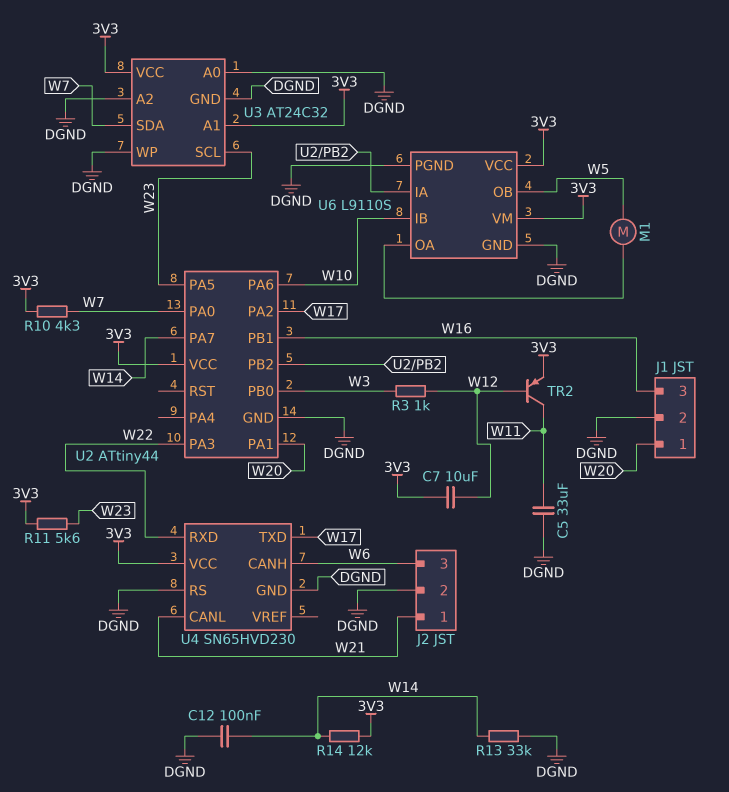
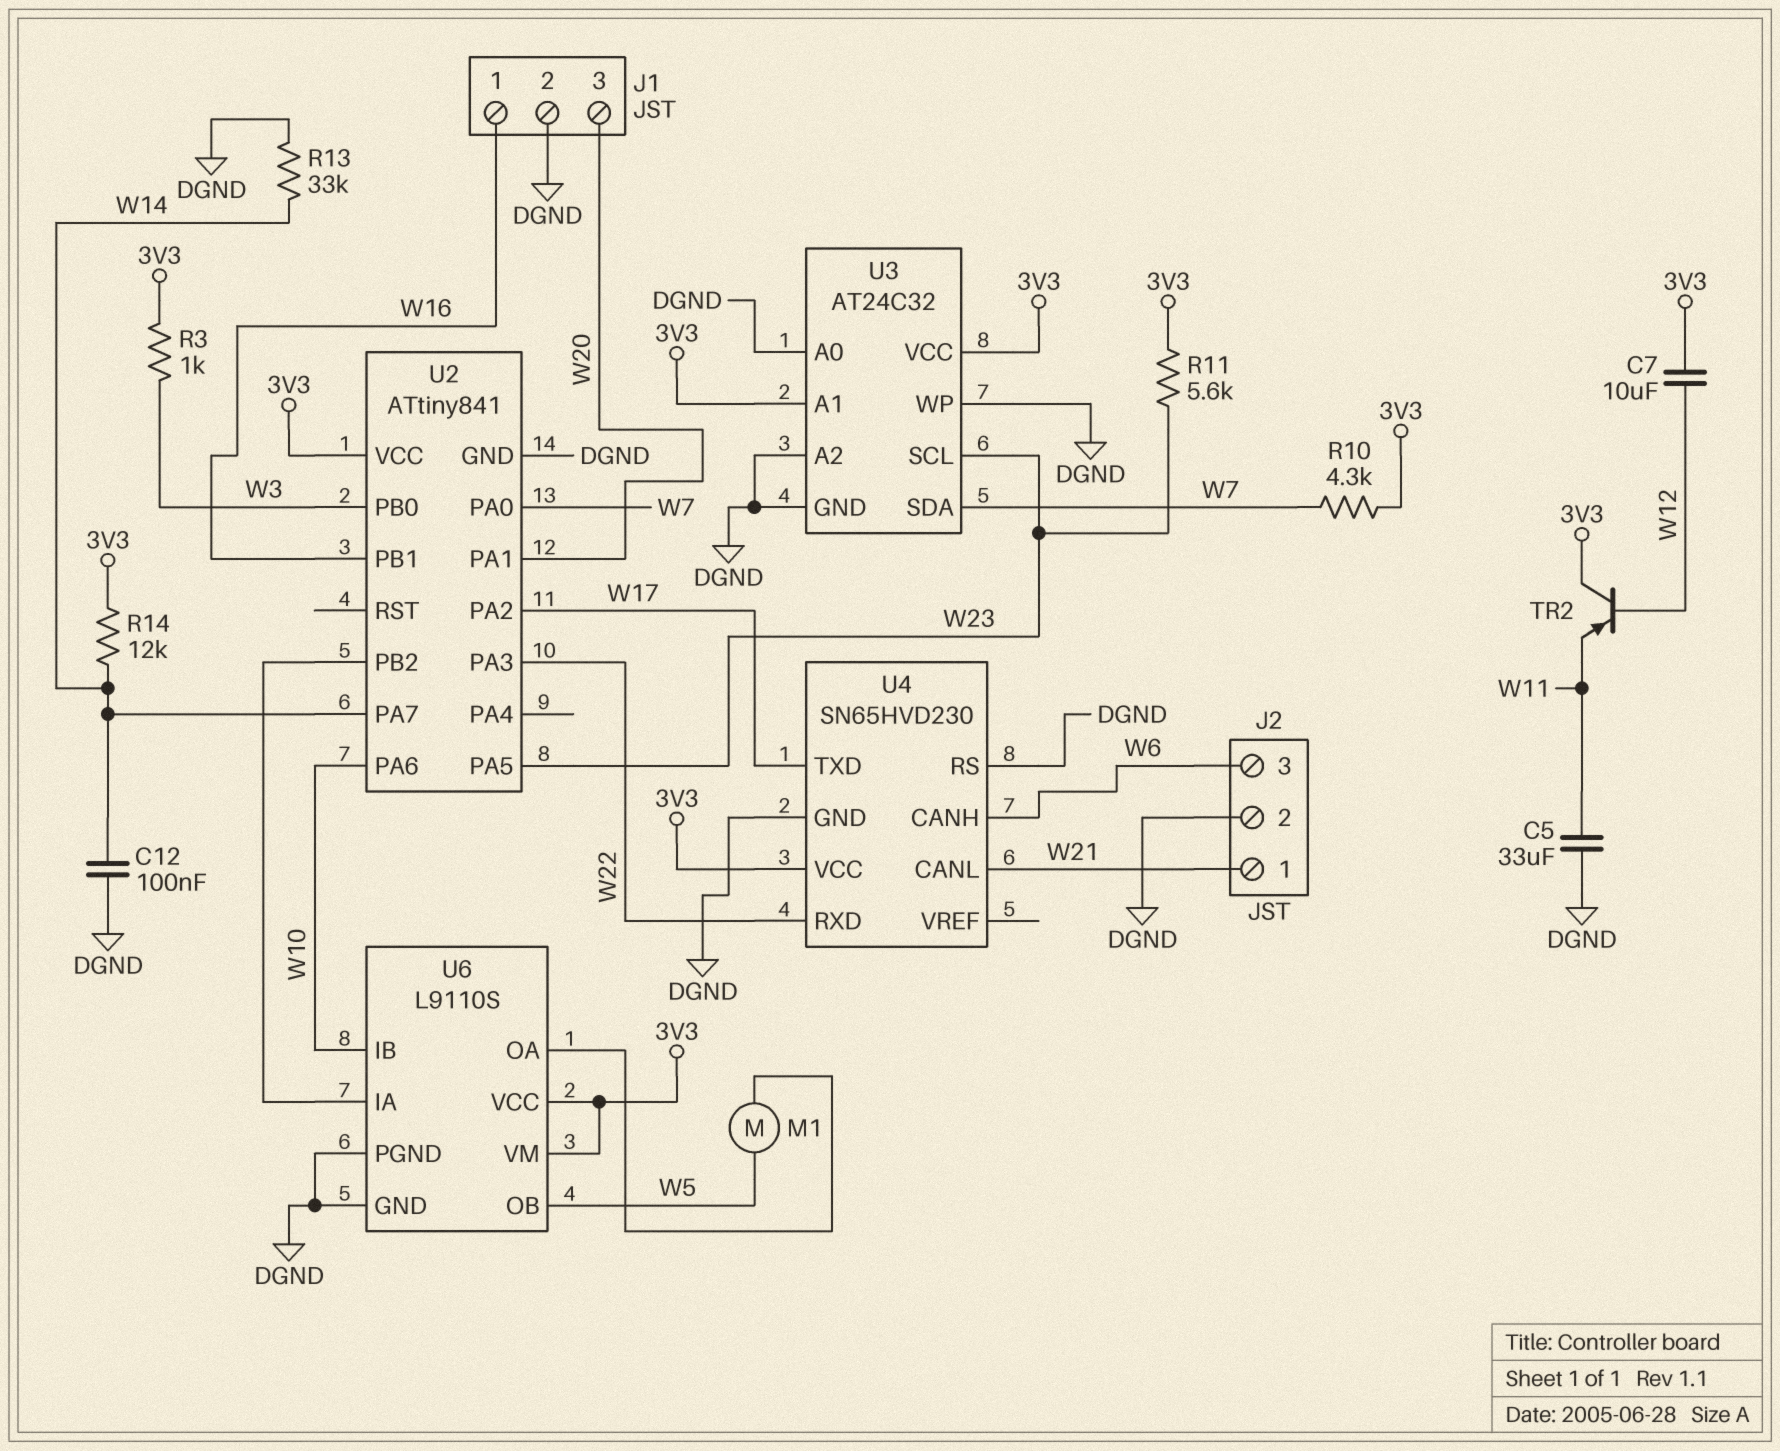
J1 pin 1: W20 -> W16
J1 pin 3: W16 -> W20
R3: 1k (W3, W12) -> 1k (3V3, W3)
TR2: PNP (B W12, C W11, E 3V3) -> PNP (B W12, C 3V3, E W11)
U2: ATtiny44 -> ATtiny841

